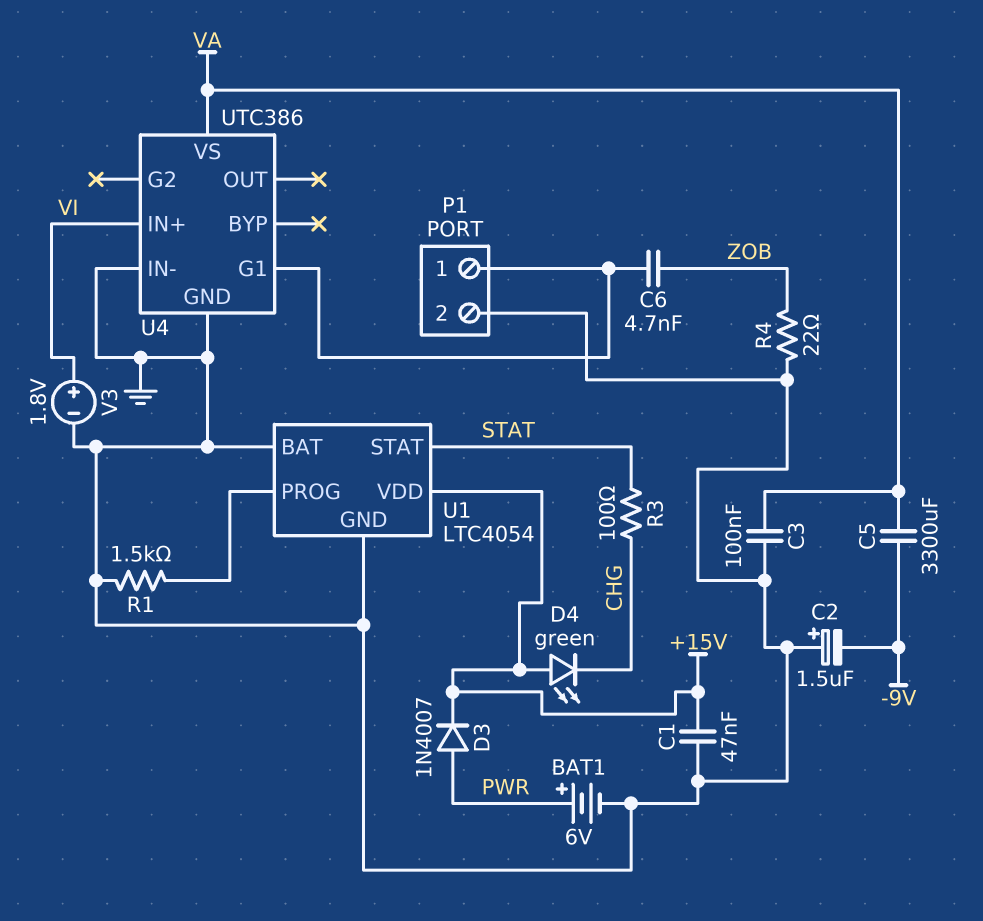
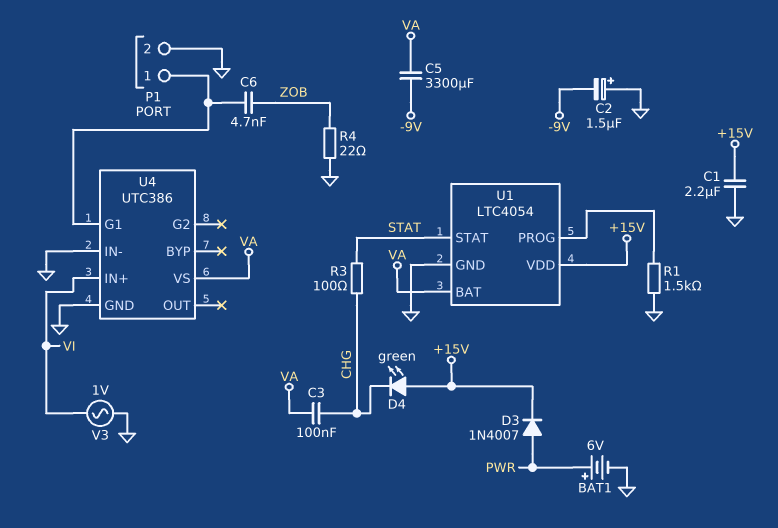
C1: 47nF (+15V, GND) -> 2.2uF (+15V, GND)
C3: 100nF (GND, VA) -> 100nF (CHG, VA)
U1 pin BAT: GND -> VA
V3: 1.8V (plus VI, minus GND) -> AC 1V (GND, VI)

